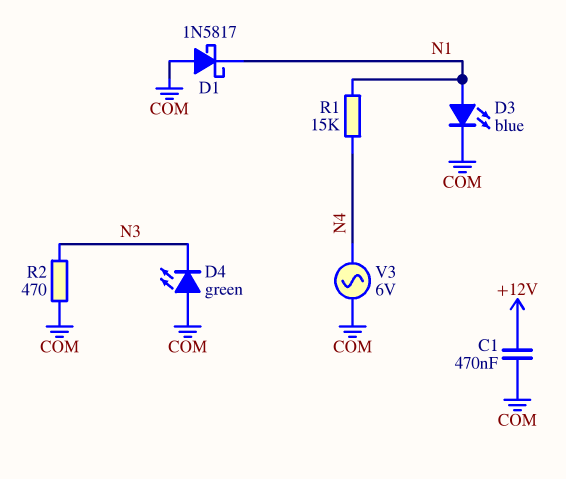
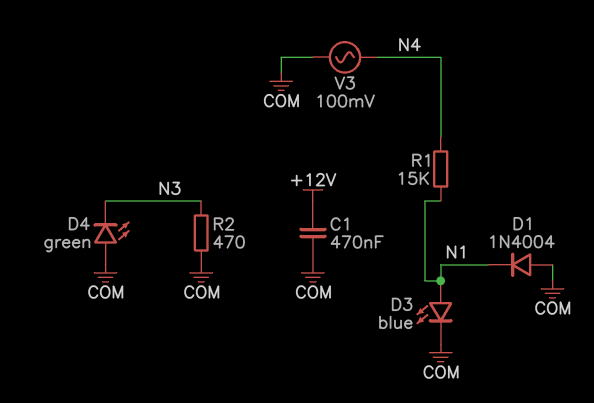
D1: schottky 1N5817 (A COM, K N1) -> diode 1N4004 (A COM, K N1)
V3: AC 6V (COM, N4) -> AC 100mV (COM, N4)

